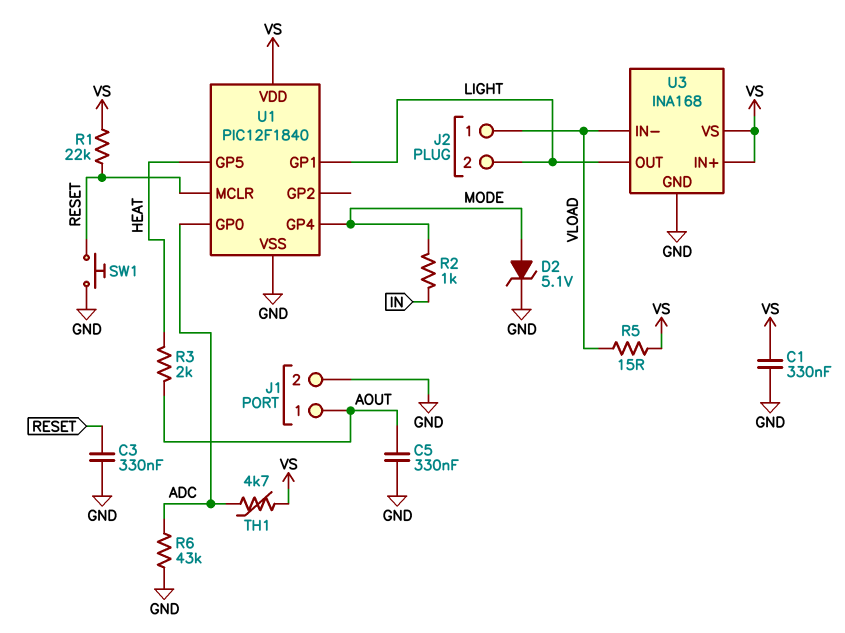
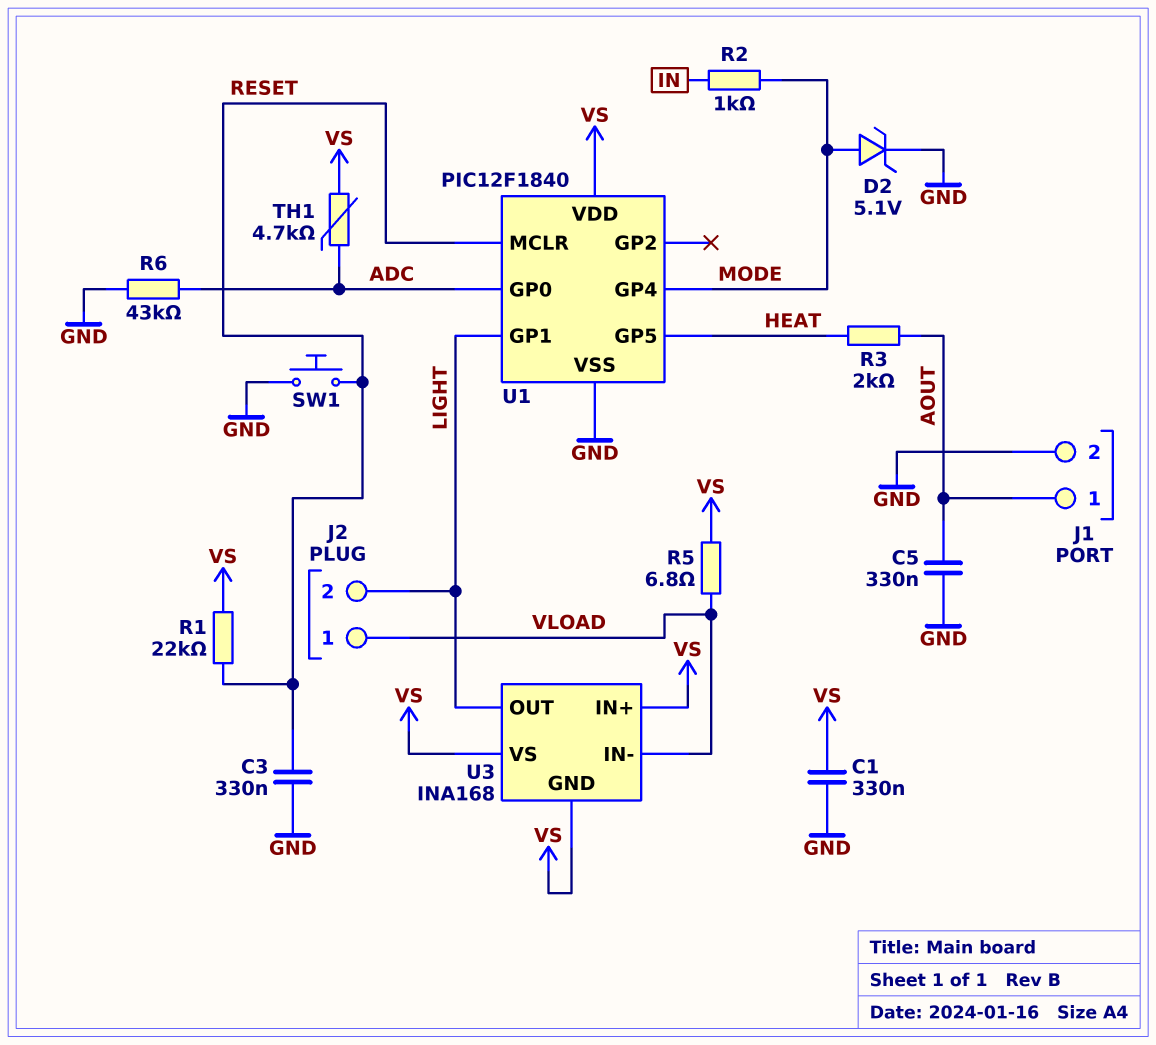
R5: 15 (VLOAD, VS) -> 6.8 (VLOAD, VS)
U3 pin GND: GND -> VS

